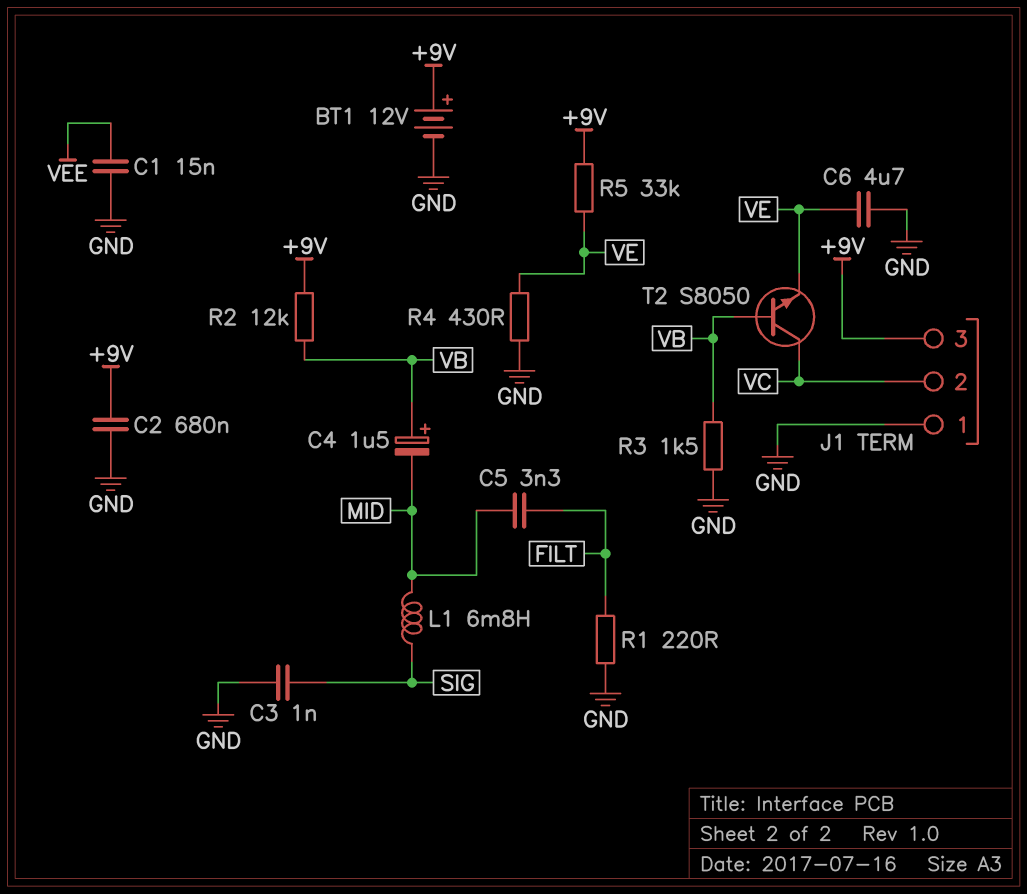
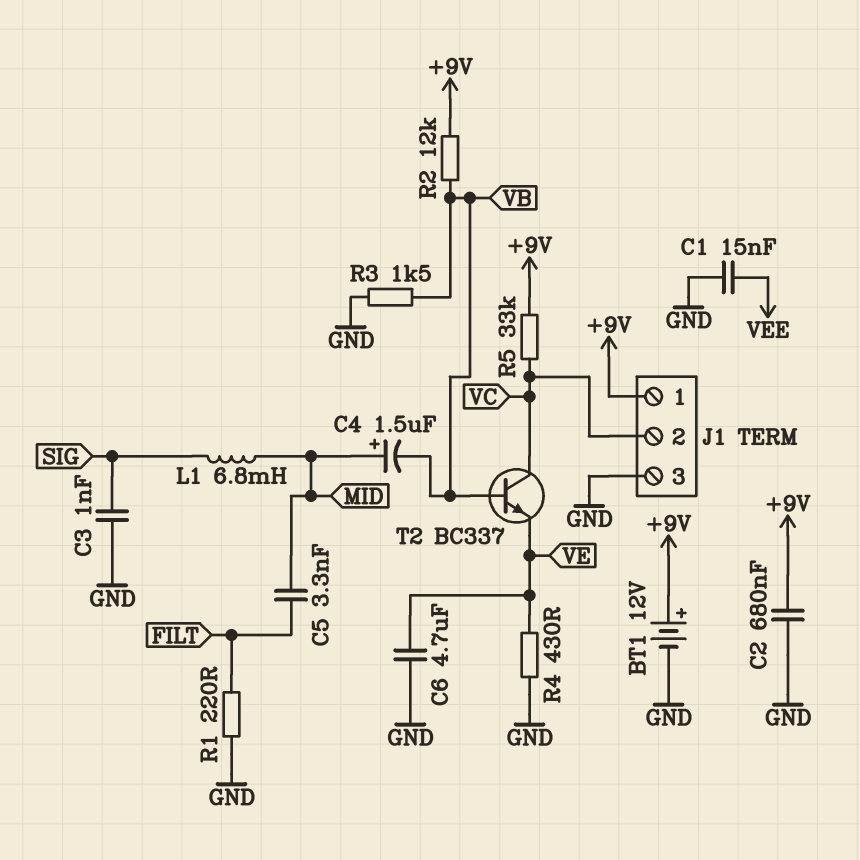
C4: 1.5uF (plus VB, minus MID) -> 1.5uF (plus MID, minus VB)
J1 pin 1: GND -> +9V
J1 pin 3: +9V -> GND
R5: 33k (+9V, VE) -> 33k (+9V, VC)
T2: NPN S8050 (B VB, C VC, E VE) -> NPN BC337 (B VB, C VC, E VE)

